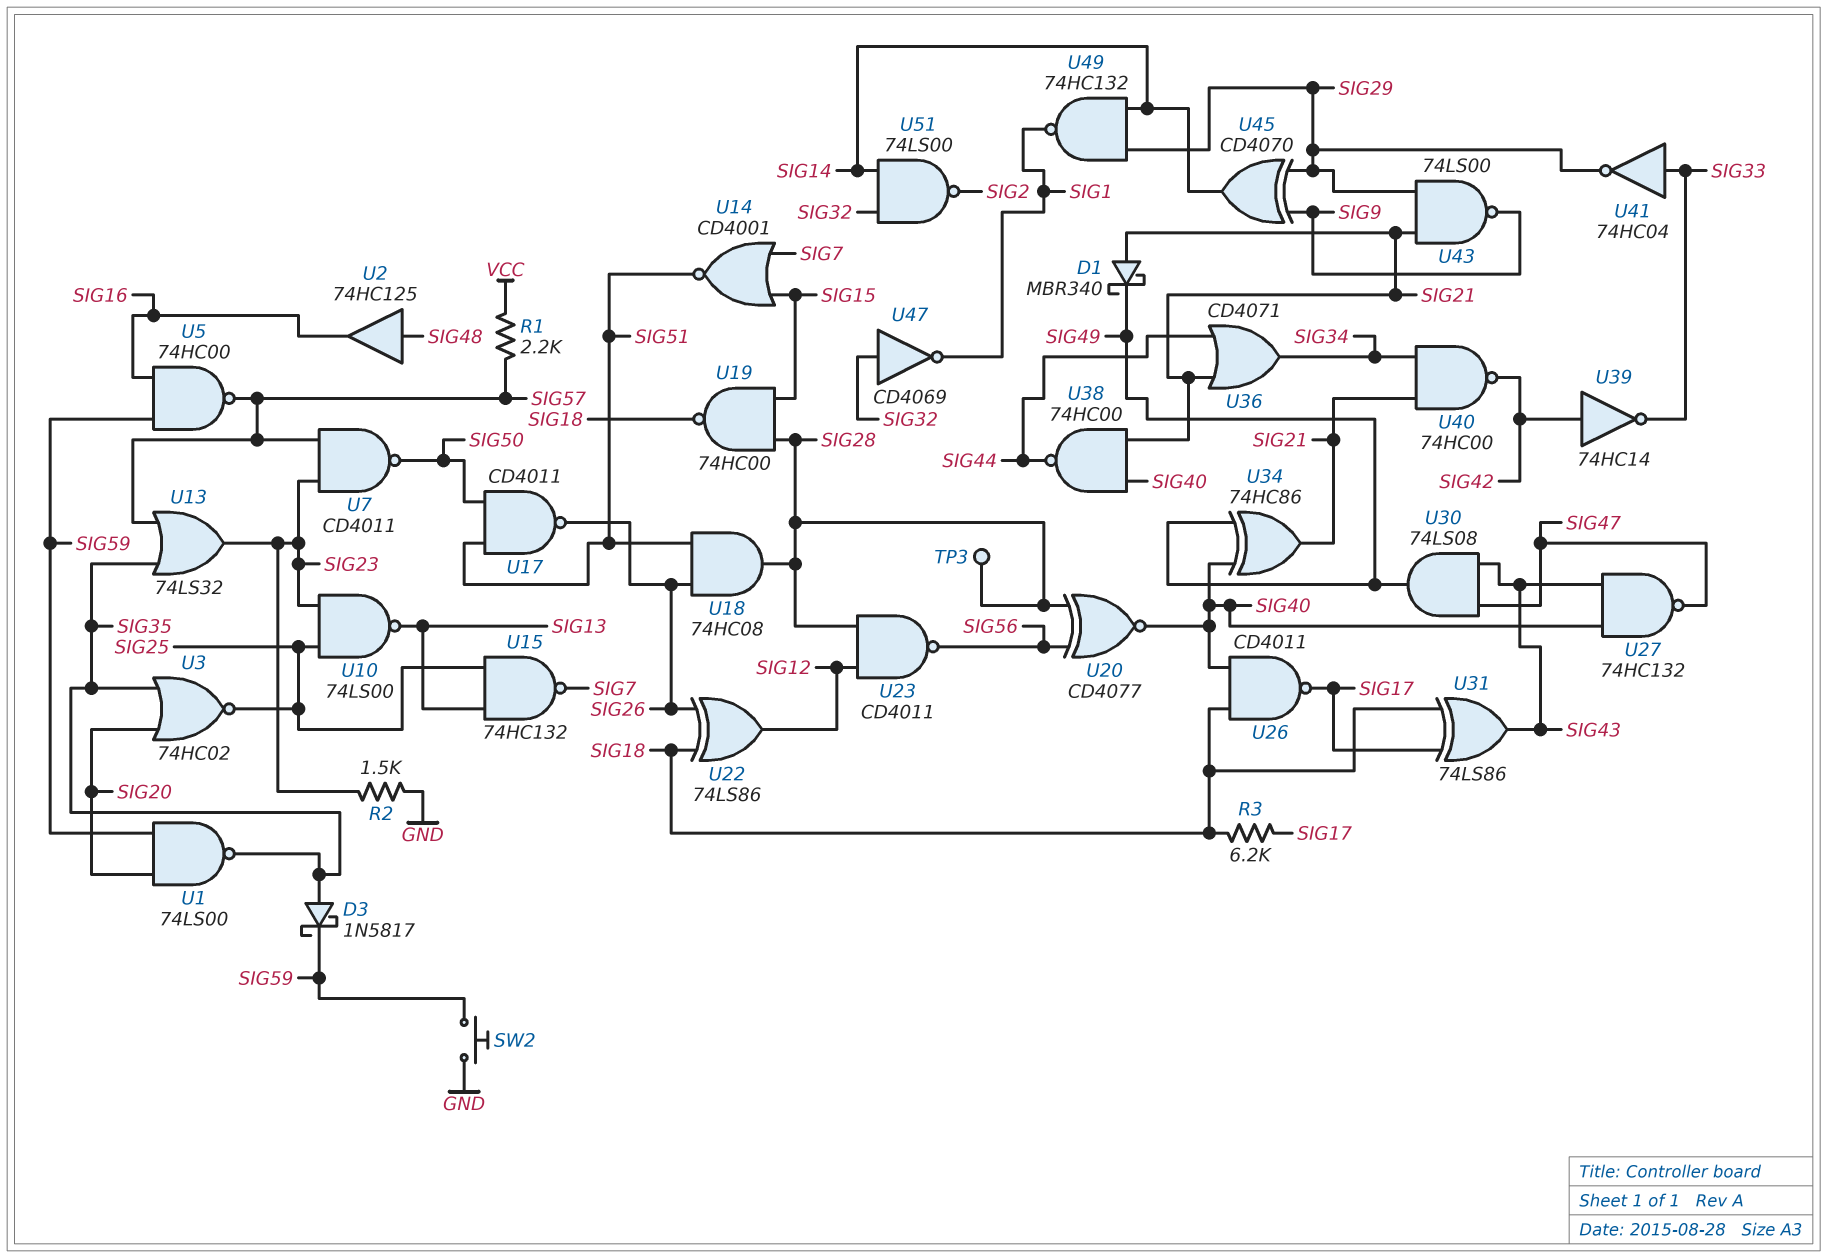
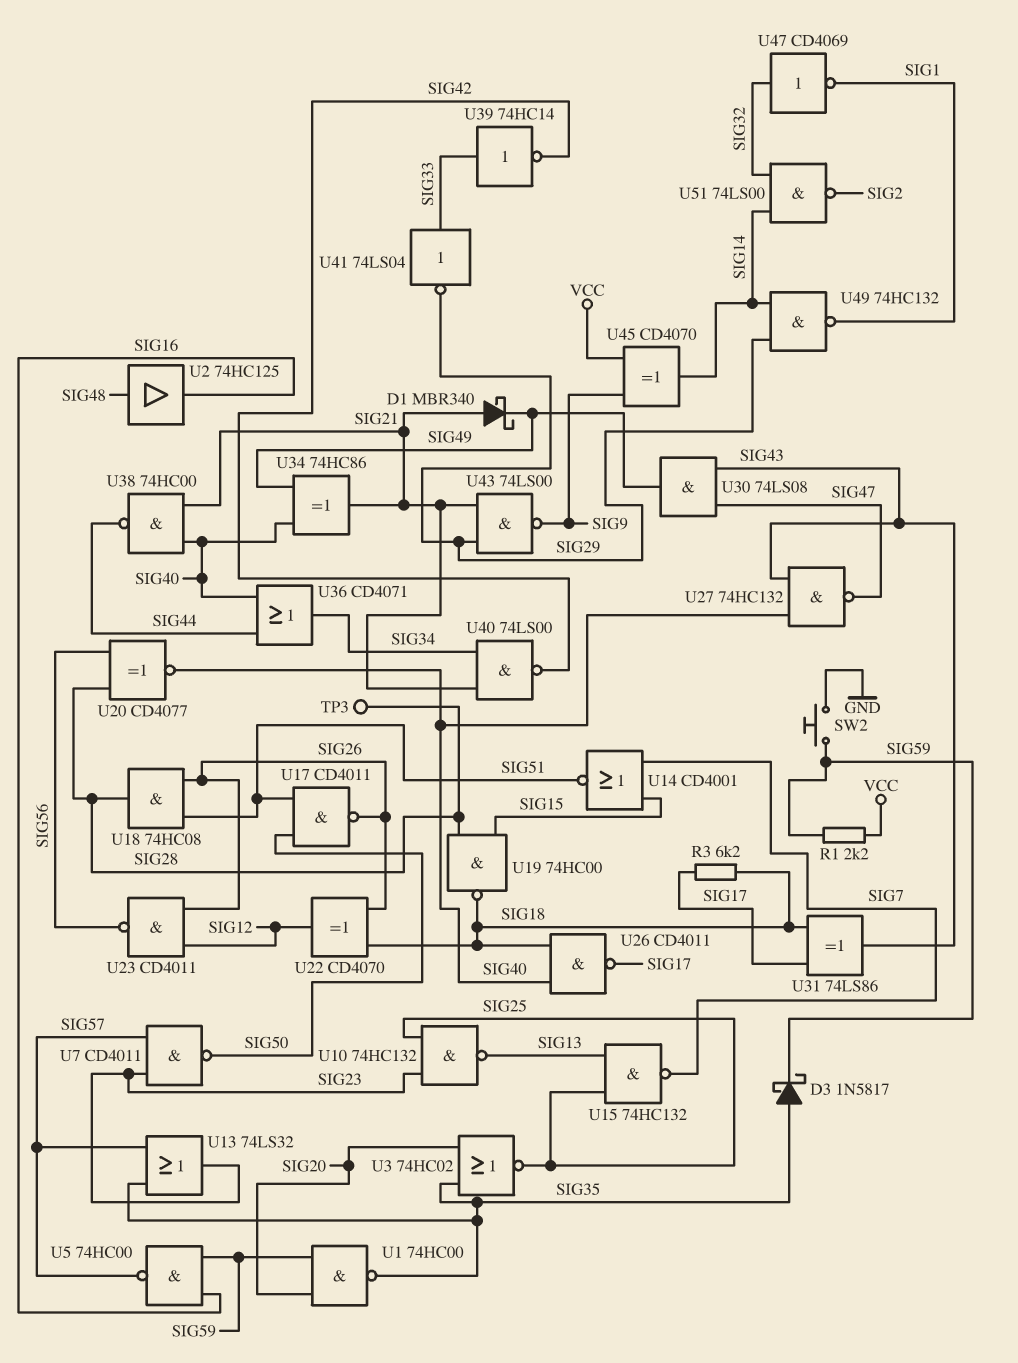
R1: 2.2k (SIG57, VCC) -> 2.2k (SIG59, VCC)
R2: 1.5k (GND, SIG23) -> none
U1: NAND 74LS00 (in SIG20, in SIG59, out SIG35) -> NAND 74HC00 (in SIG20, in SIG59, out SIG35)
U10: NAND 74LS00 (in SIG23, in SIG25, out SIG13) -> NAND 74HC132 (in SIG23, in SIG25, out SIG13)
U22: XOR 74LS86 (in SIG18, in SIG26, out SIG12) -> XOR CD4070 (in SIG18, in SIG26, out SIG12)
U23: NAND CD4011 (in SIG12, in SIG28, out SIG56) -> NAND CD4011 (in SIG12, in SIG26, out SIG56)
U36: OR CD4071 (in SIG21, in SIG44, out SIG34) -> OR CD4071 (in SIG40, in SIG44, out SIG34)
U39: NOT 74HC14 (in SIG42, out SIG33) -> NOT 74HC14 (in SIG33, out SIG42)
U40: NAND 74HC00 (in SIG21, in SIG34, out SIG42) -> NAND 74LS00 (in SIG21, in SIG34, out SIG42)
U41: NOT 74HC04 (in SIG33, out SIG29) -> NOT 74LS04 (in SIG33, out SIG29)
U45: XOR CD4070 (in SIG9, in SIG29, out SIG14) -> XOR CD4070 (in SIG9, in VCC, out SIG14)

